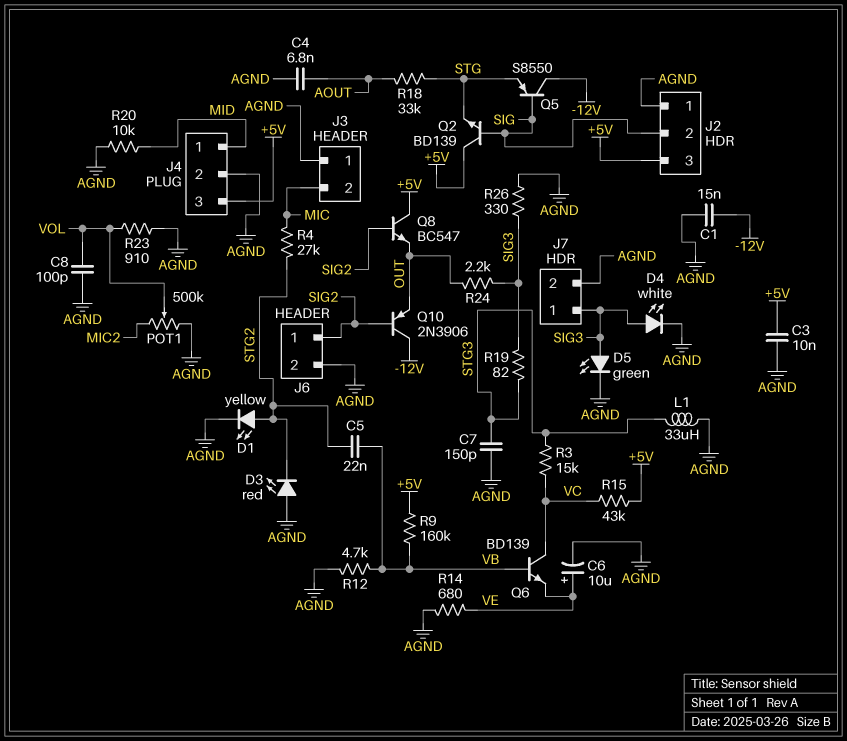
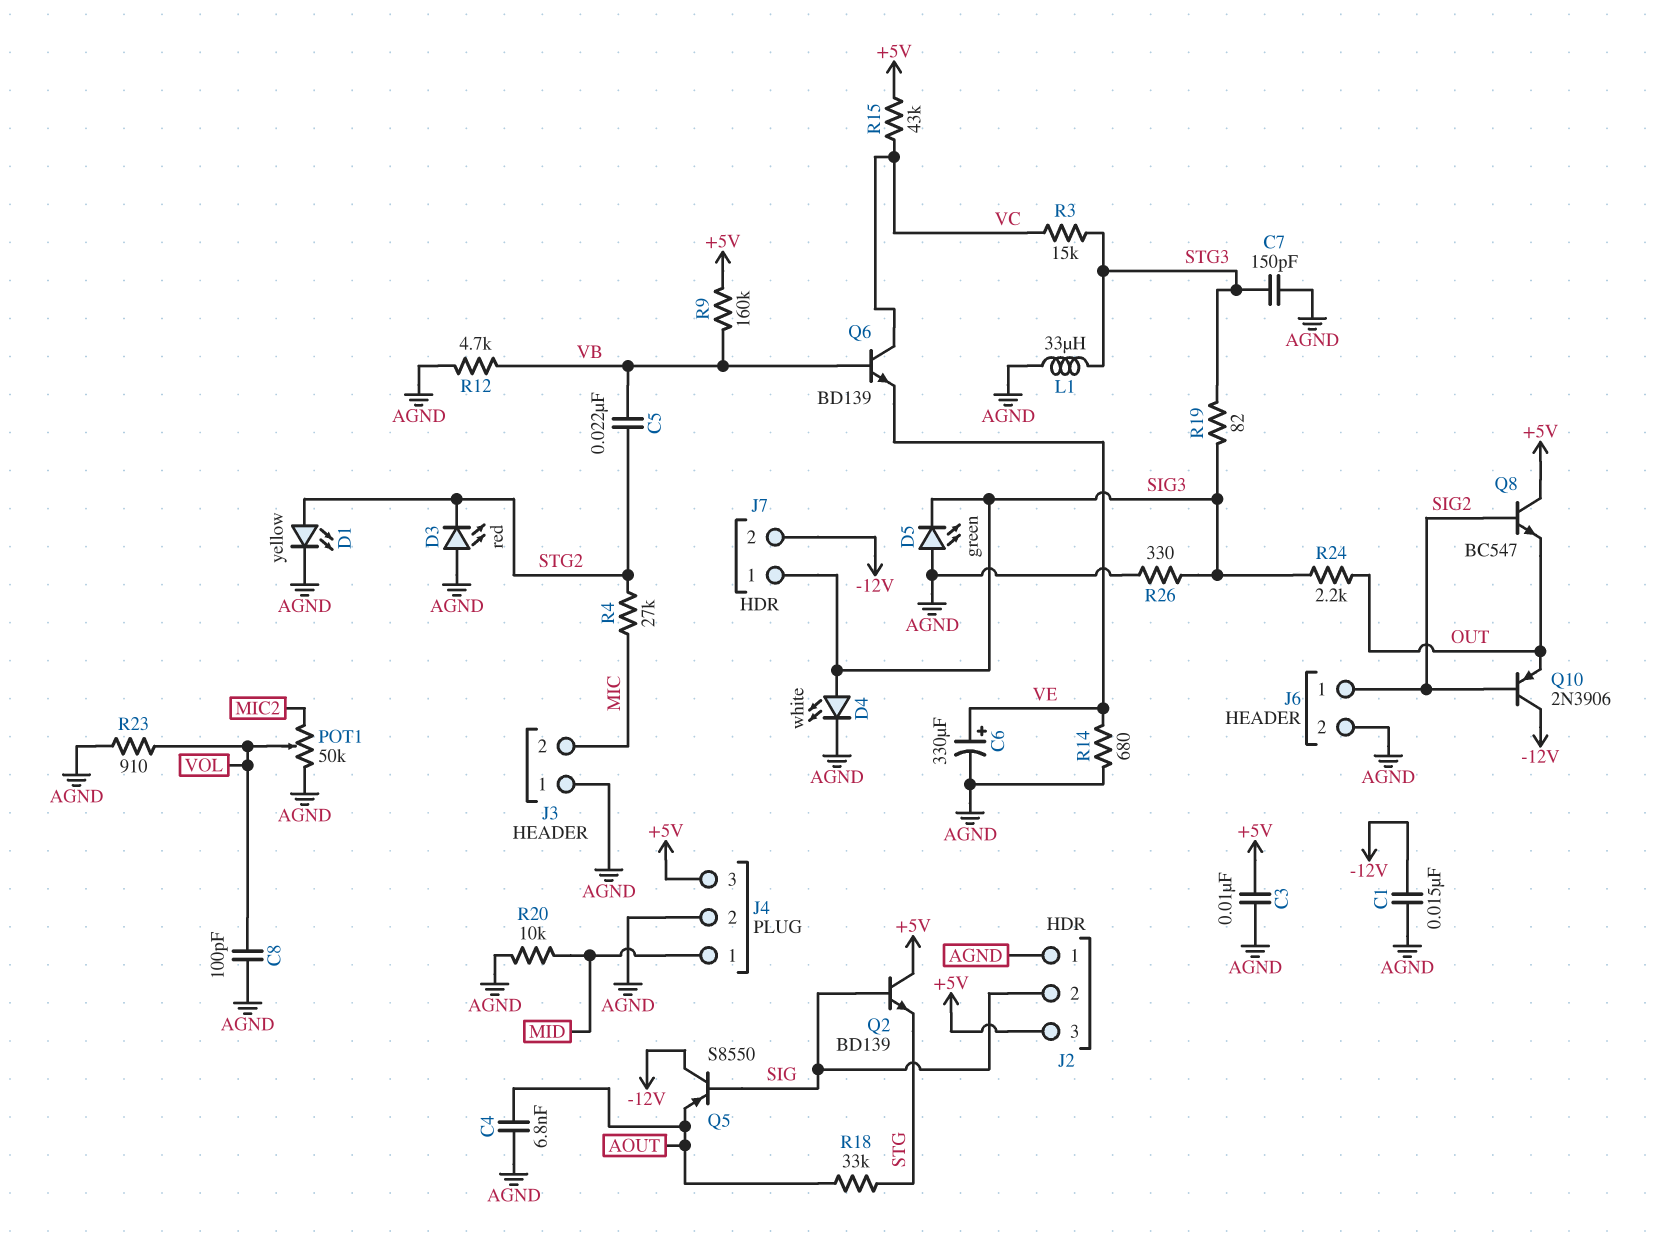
C6: 10uF (plus VE, minus AGND) -> 330uF (plus VE, minus AGND)
D5: LED green (A SIG3, K AGND) -> LED green (A AGND, K SIG3)
J7 pin 2: AGND -> -12V
POT1: 500k (AGND, MIC2, wiper VOL) -> 50k (AGND, MIC2, wiper VOL)
Q5: PNP S8550 (B SIG, C -12V, E STG) -> PNP S8550 (B SIG, C -12V, E AOUT)

